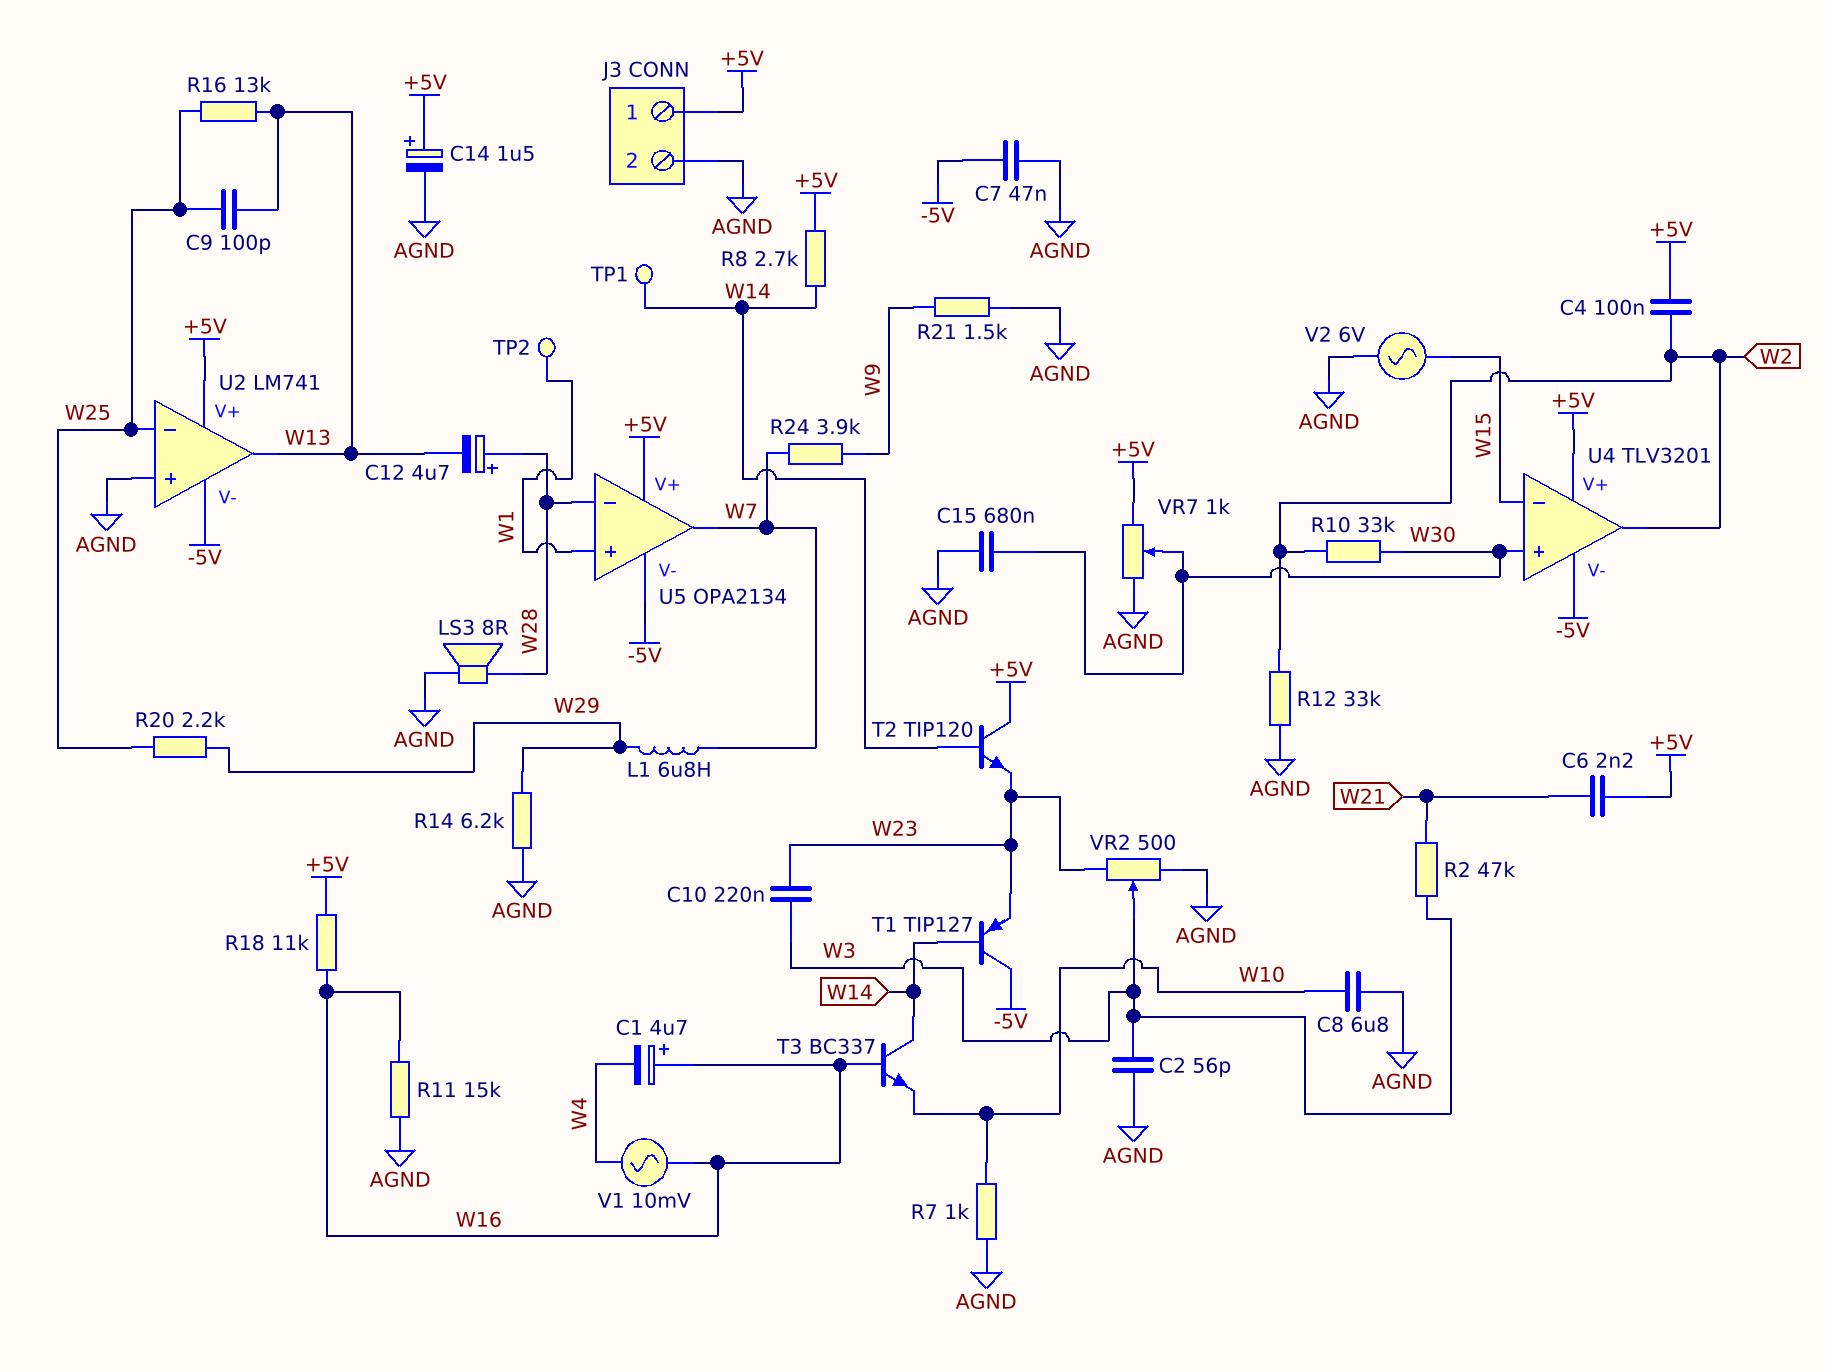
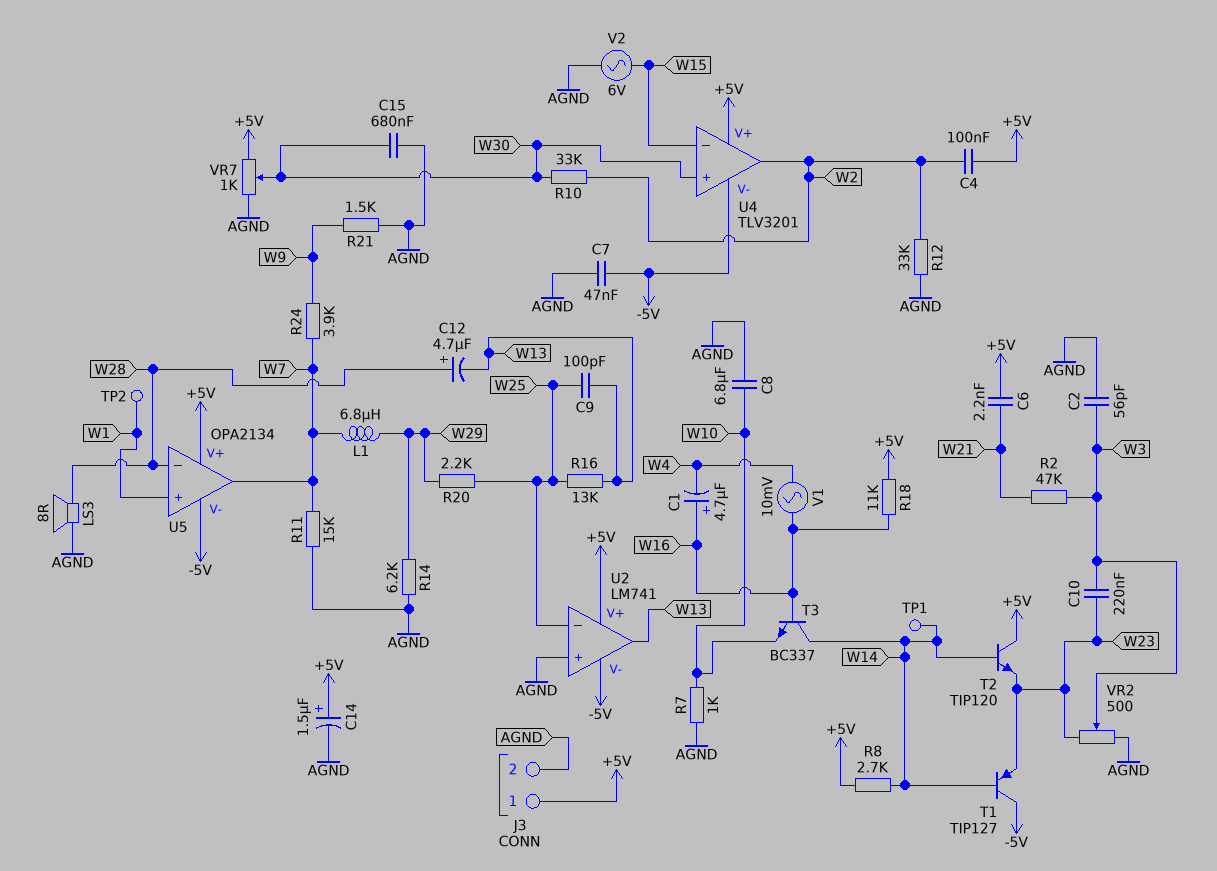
R11: 15k (AGND, W16) -> 15k (AGND, W7)

